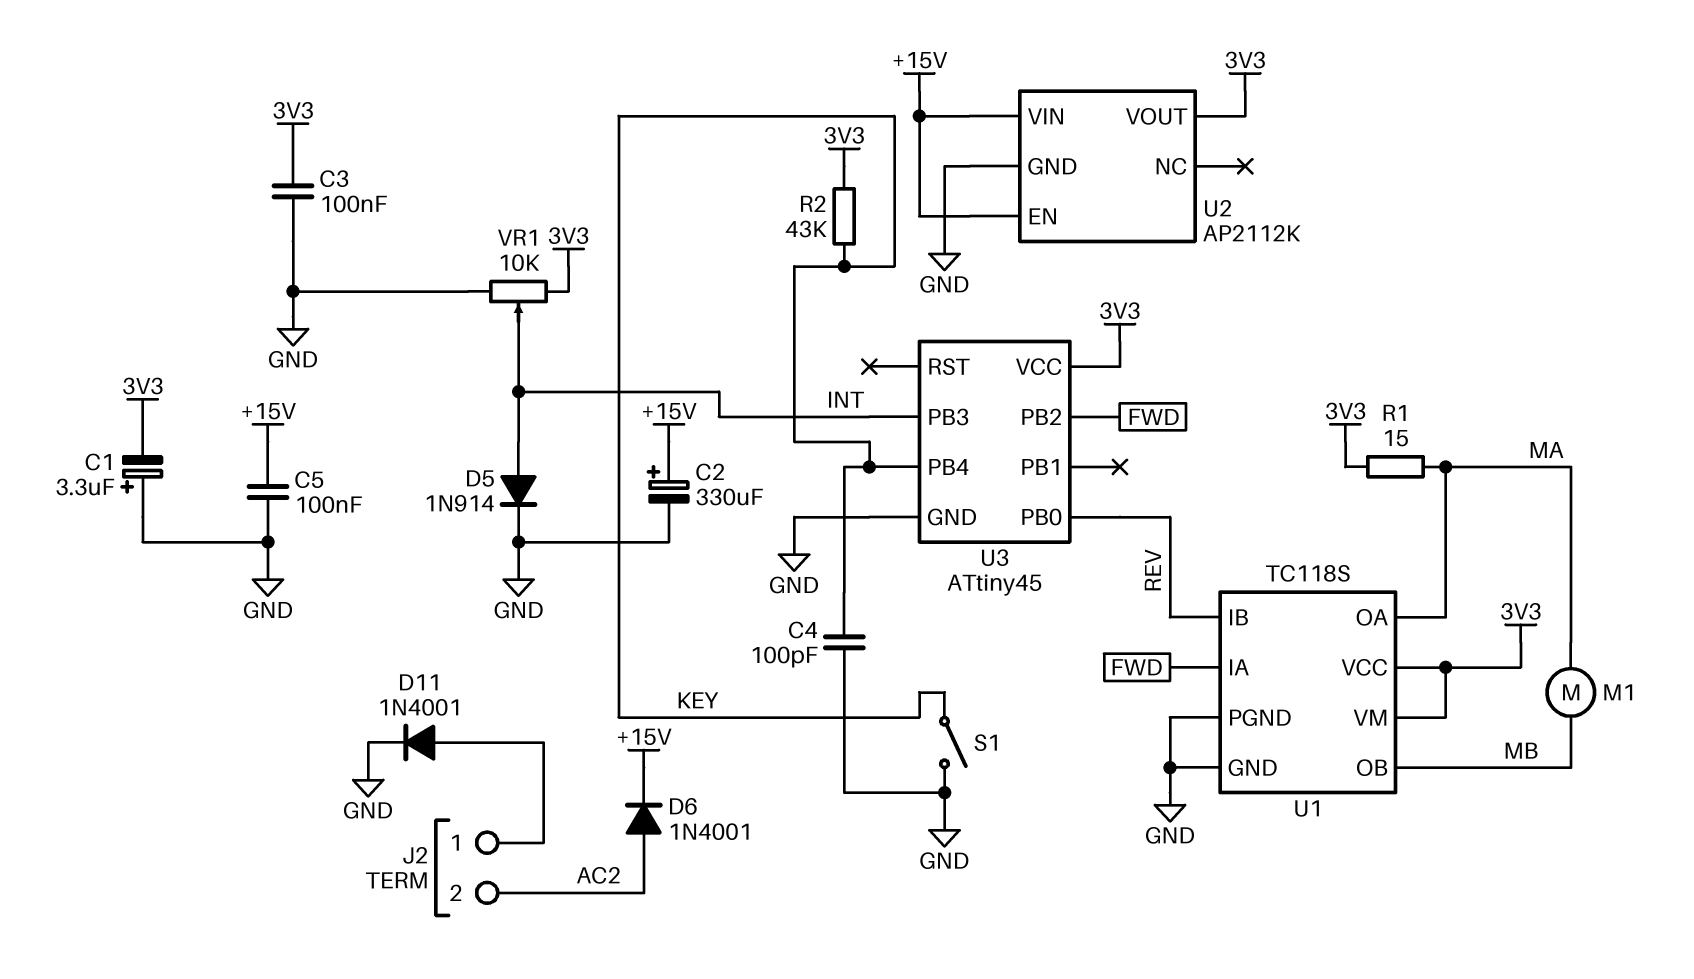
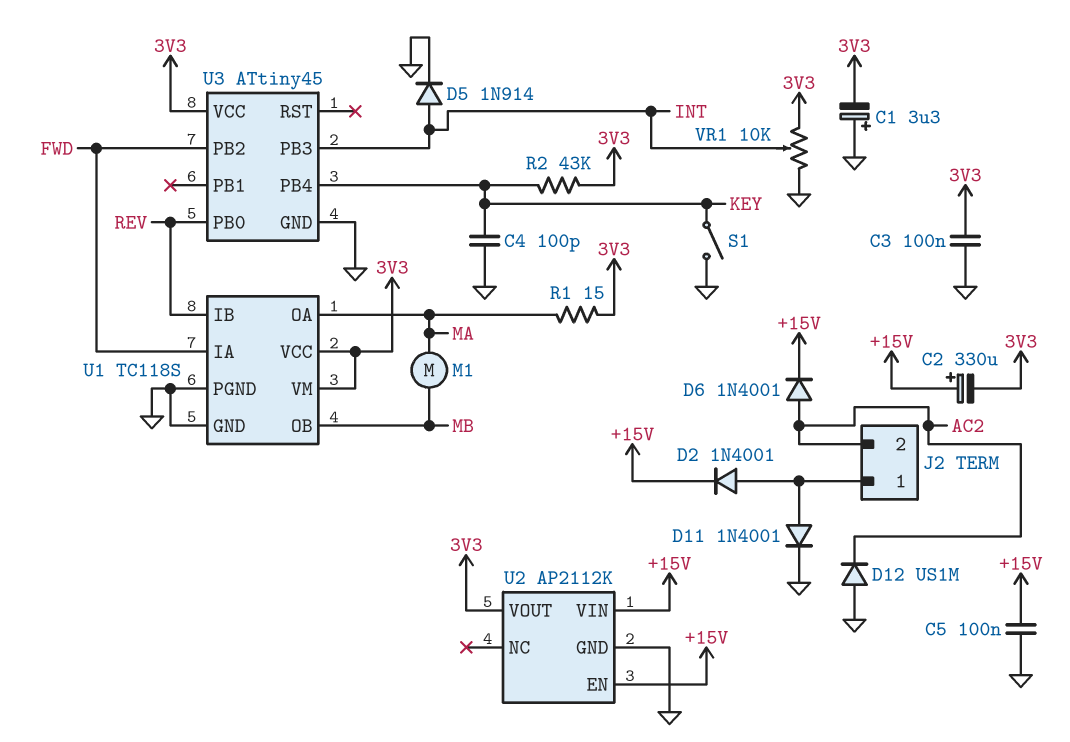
C2: 330uF (plus +15V, minus GND) -> 330uF (plus +15V, minus 3V3)
D2: none -> diode 1N4001 (A J2/1, K +15V)
D12: none -> diode US1M (A GND, K AC2)

